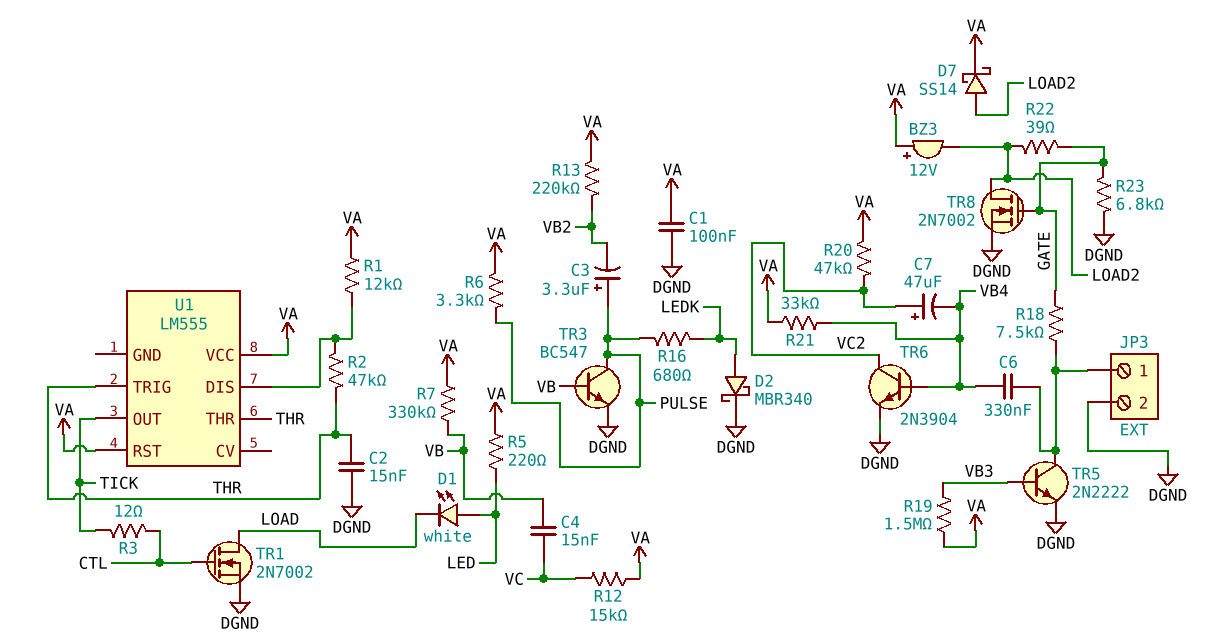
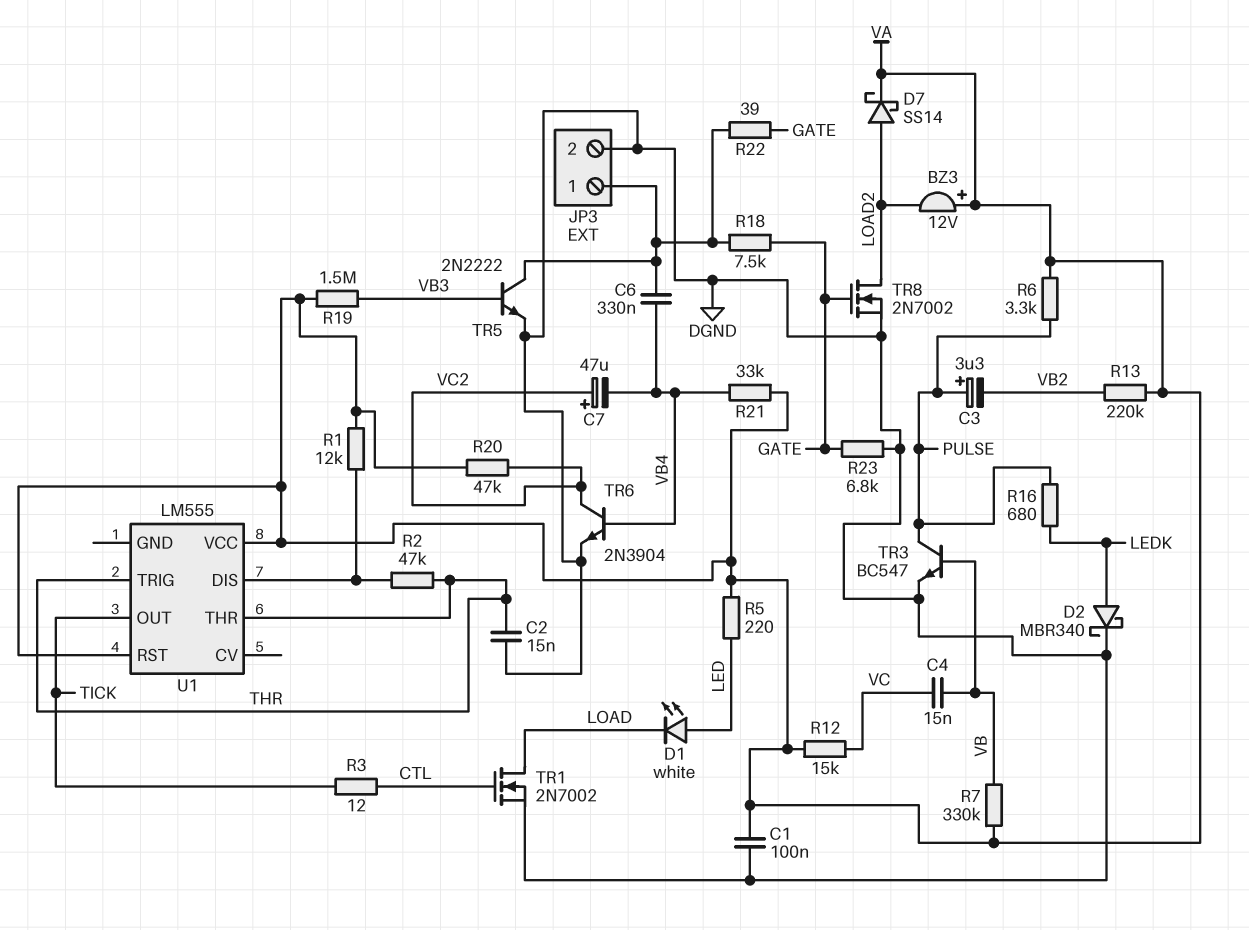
R22: 39 (GATE, LOAD2) -> 39 (GATE, JP3/1)

